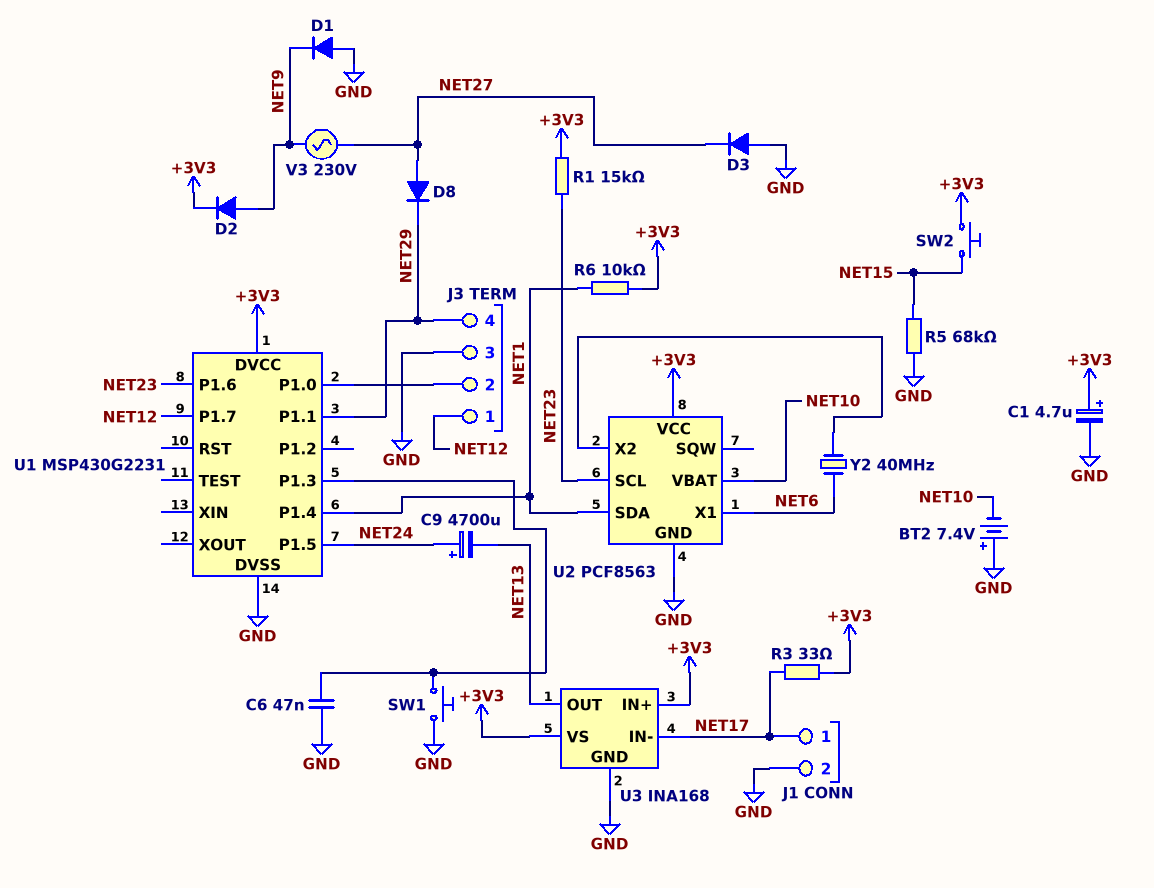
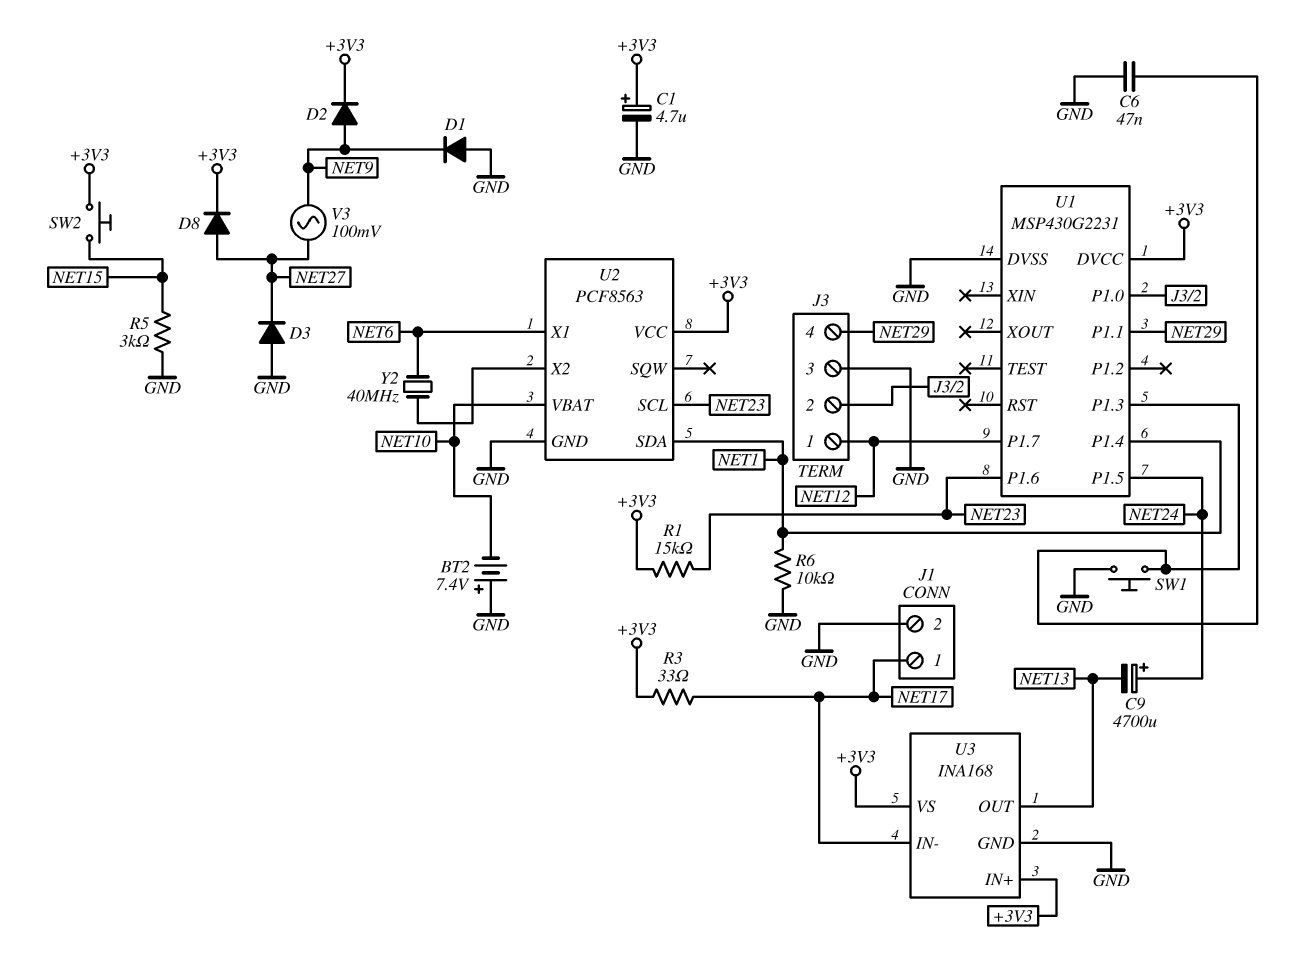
D8: diode (A NET27, K NET29) -> diode (A NET27, K +3V3)
R5: 68k (GND, NET15) -> 3k (GND, NET15)
R6: 10k (+3V3, NET1) -> 10k (GND, NET1)
V3: AC 230V (NET9, NET27) -> AC 100mV (NET9, NET27)

